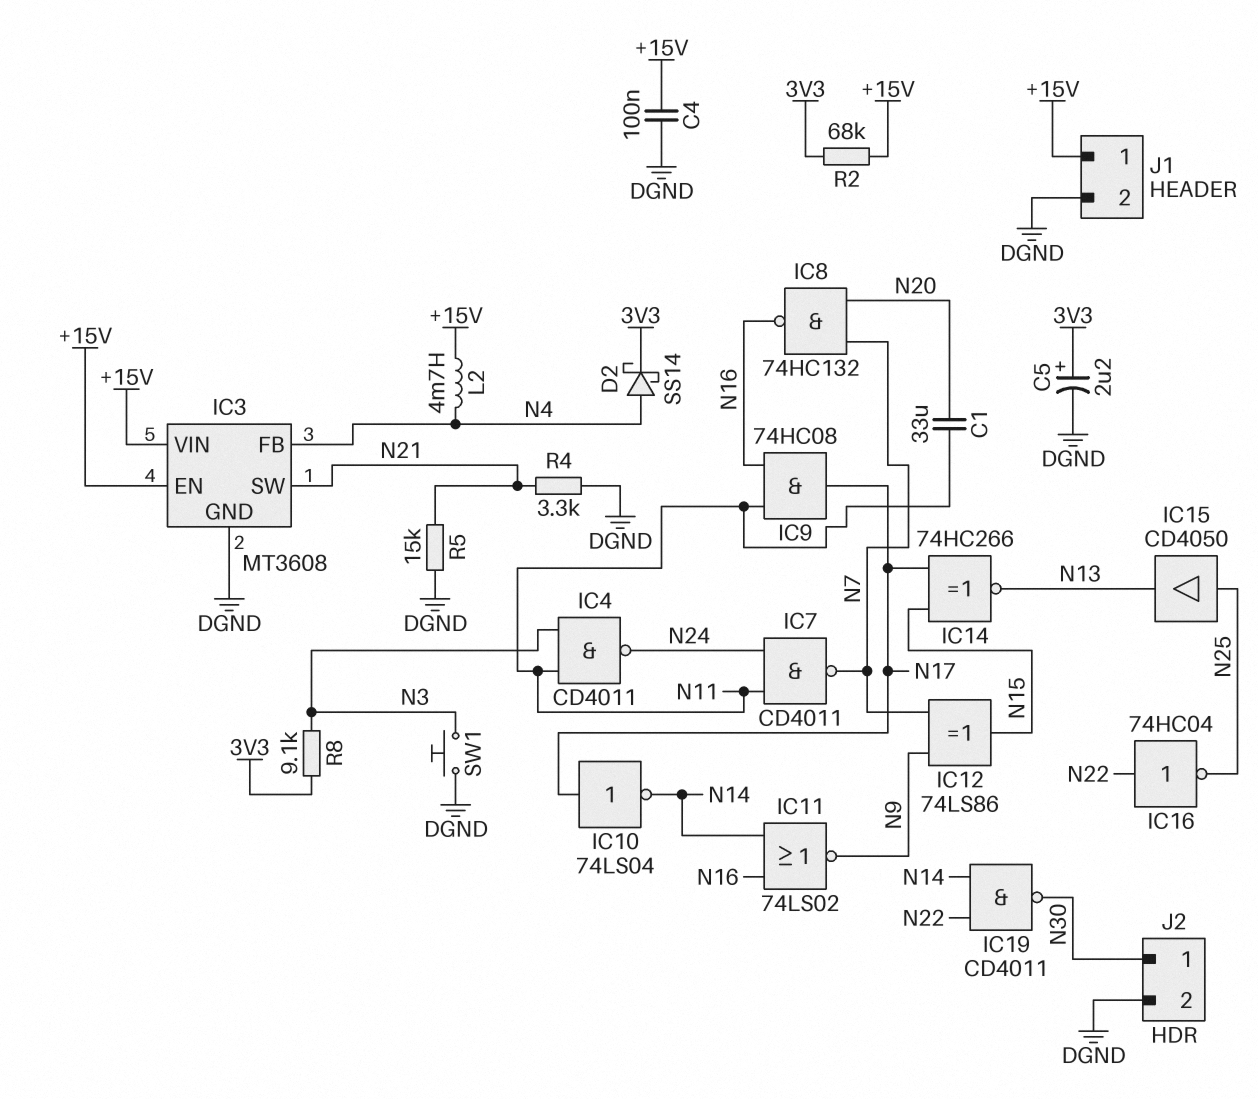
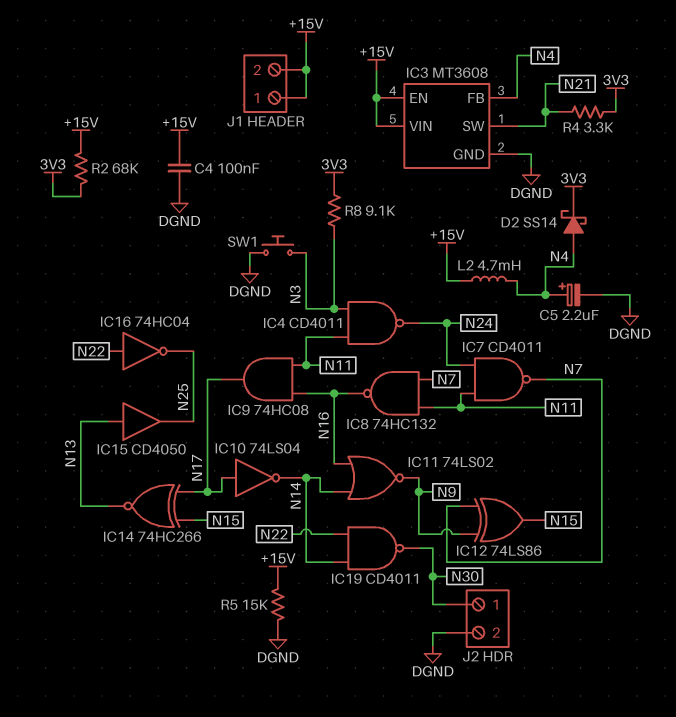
C1: 33uF (N11, N20) -> none
C5: 2.2uF (plus 3V3, minus DGND) -> 2.2uF (plus N4, minus DGND)
IC8: NAND 74HC132 (in N7, in N20, out N16) -> NAND 74HC132 (in N7, in N11, out N16)
IC15: buffer CD4050 (in N25, out N13) -> buffer CD4050 (in N13, out N25)
J1 pin 2: DGND -> +15V
R4: 3.3k (DGND, N21) -> 3.3k (3V3, N21)
R5: 15k (DGND, N21) -> 15k (+15V, DGND)

